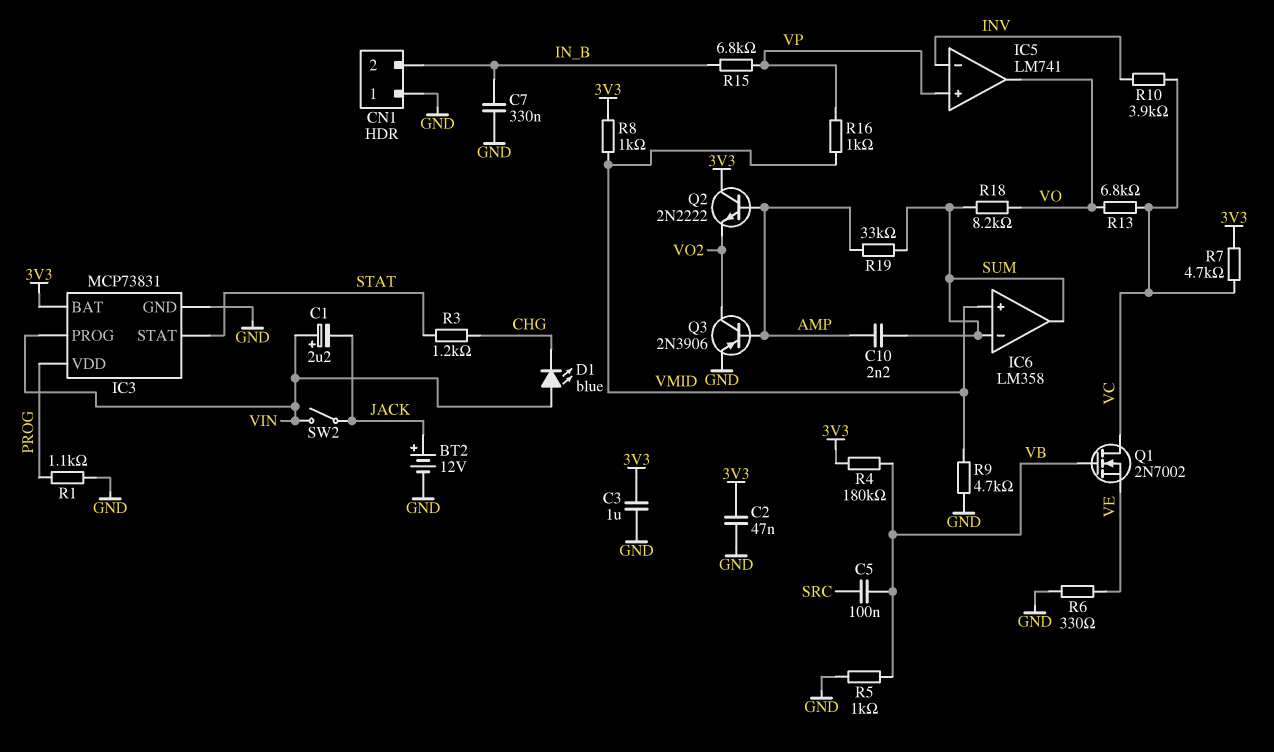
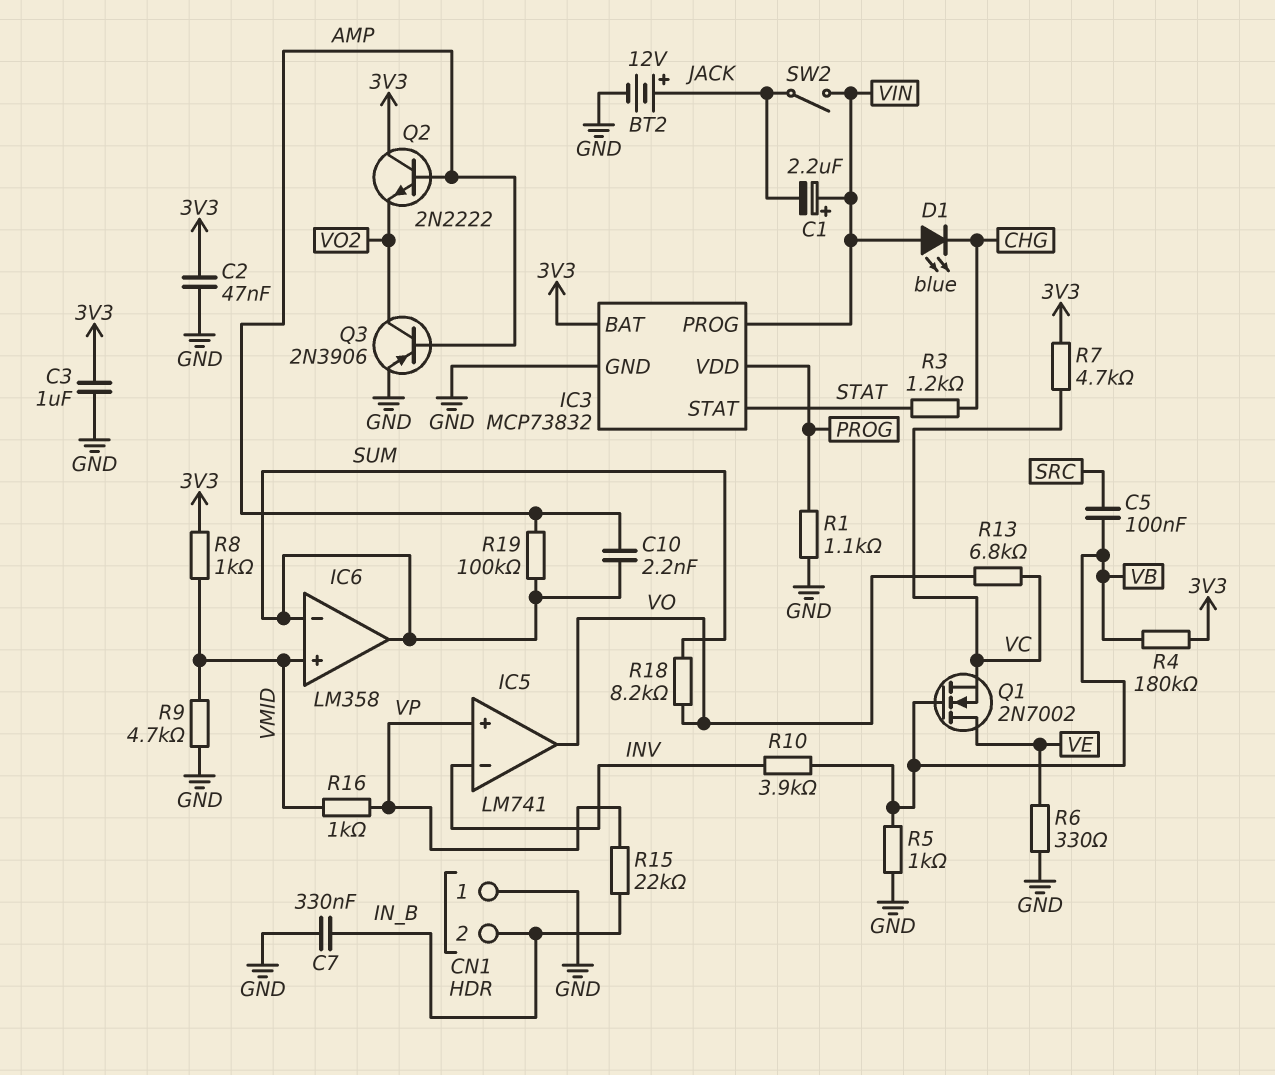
IC3: MCP73831 -> MCP73832
Q1: NMOS 2N7002 (G VB, D VC, S VE) -> NMOS 2N7002 (G VB, D VE, S VC)
R10: 3.9k (INV, VC) -> 3.9k (INV, VB)
R15: 6.8k (IN_B, VP) -> 22k (IN_B, VP)
R19: 33k (AMP, SUM) -> 100k (AMP, SUM)

